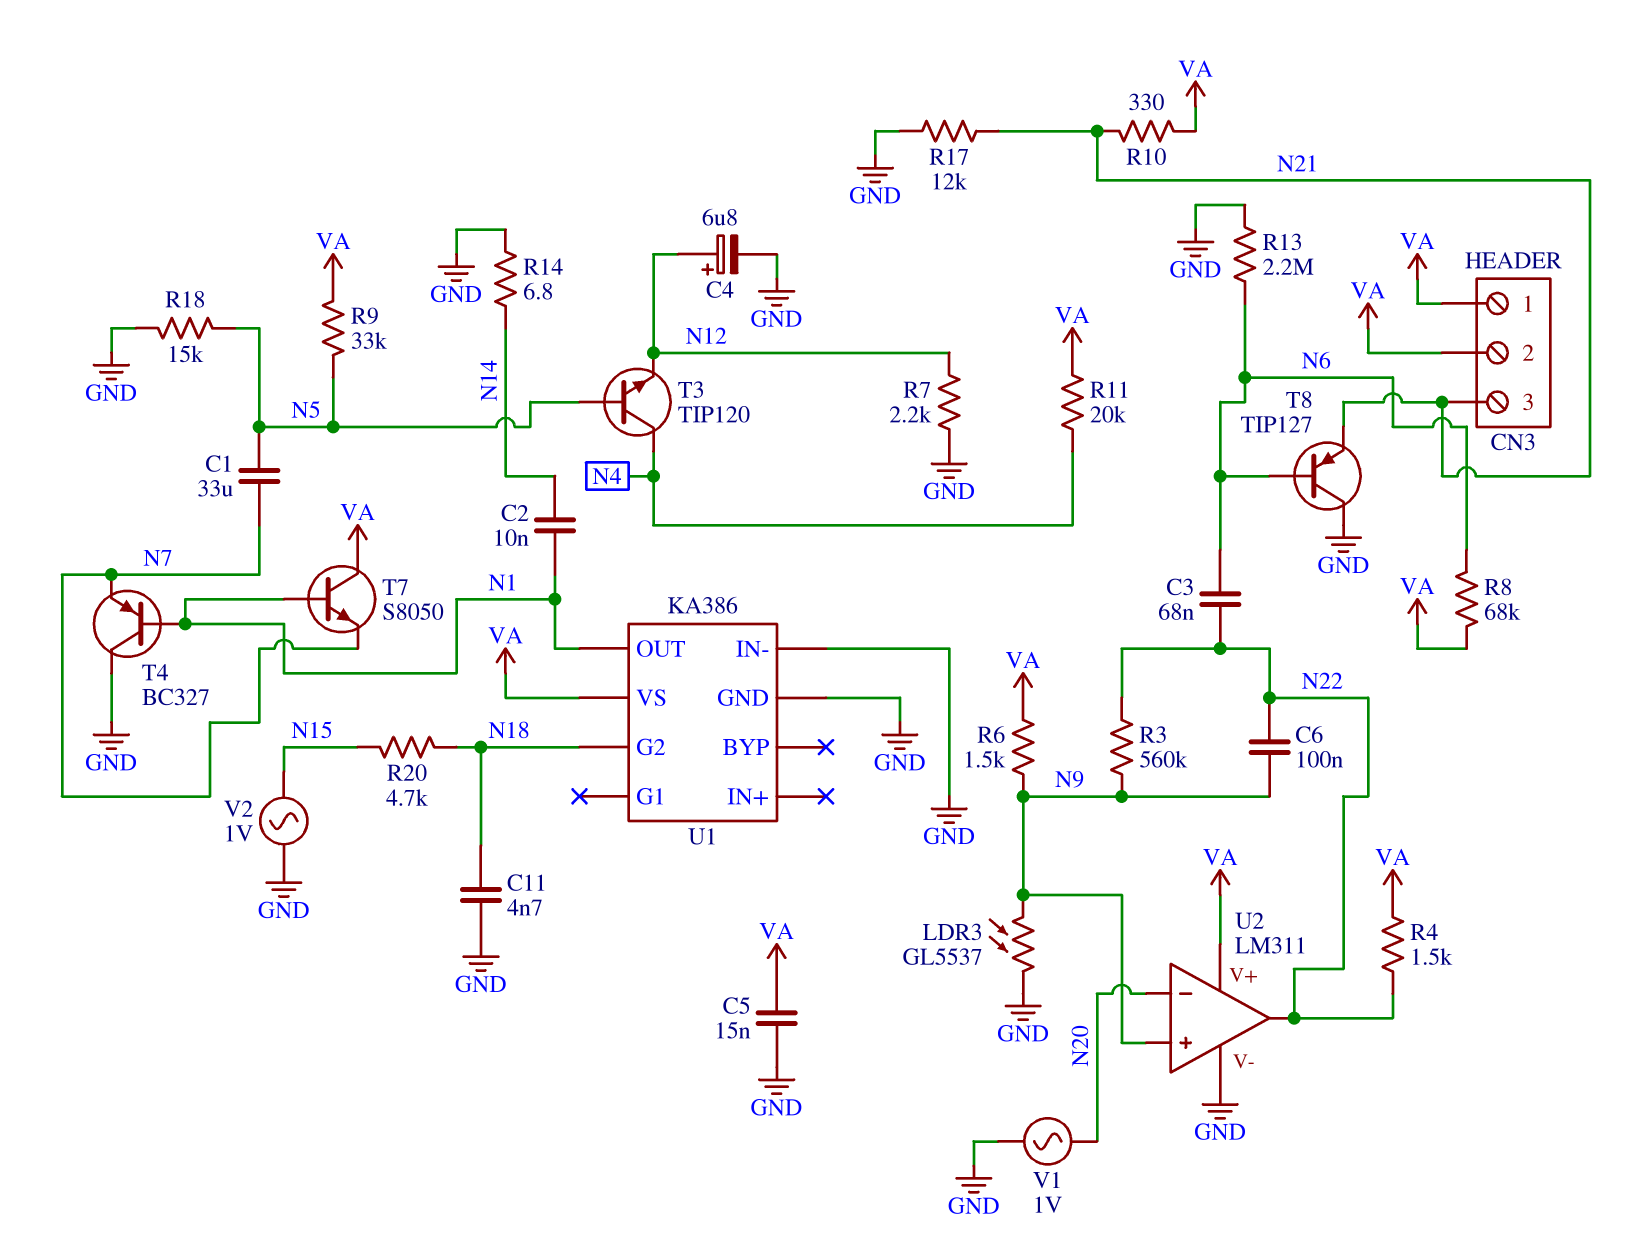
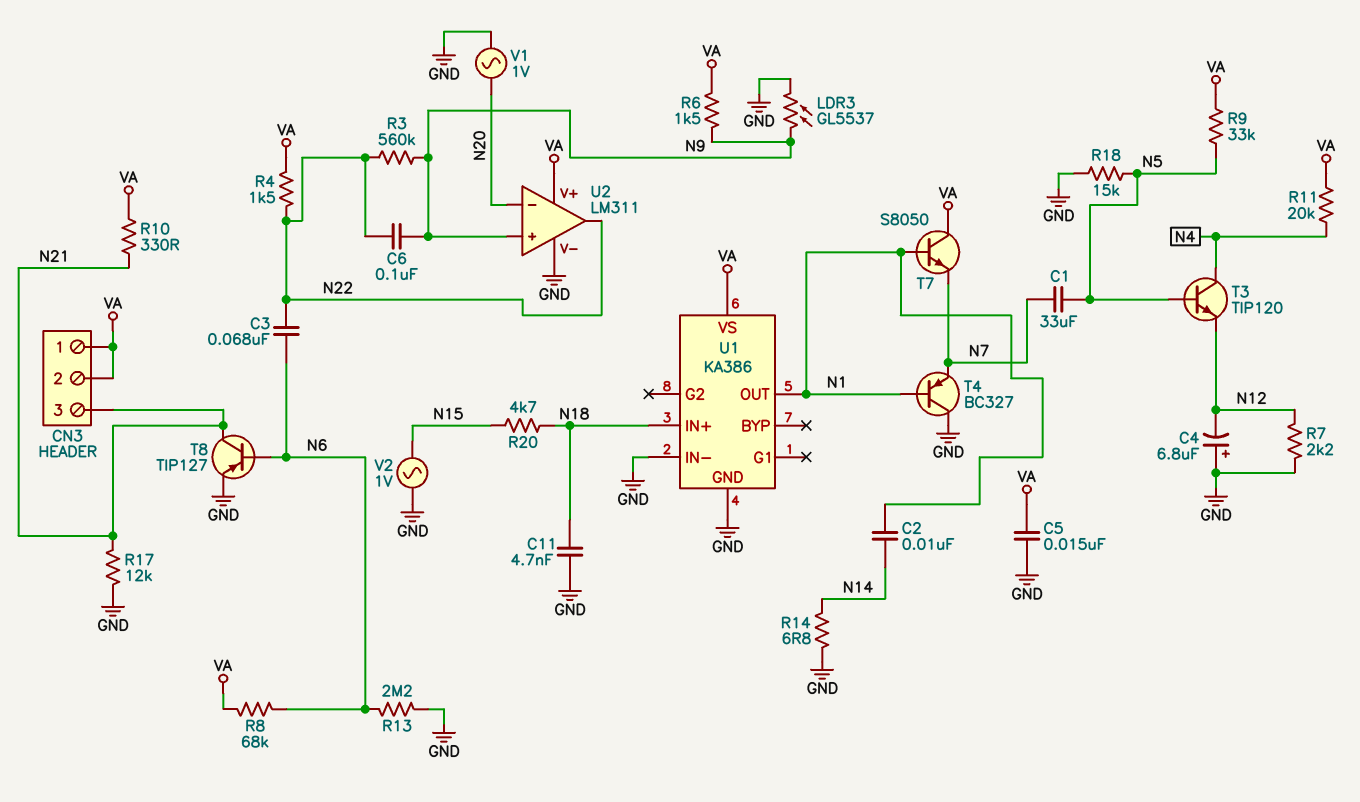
C4: 6.8uF (plus N12, minus GND) -> 6.8uF (plus GND, minus N12)
T8: PNP TIP127 (B N6, C GND, E N21) -> PNP TIP127 (B N6, C N21, E GND)
U1 pin G2: N18 -> none
U1 pin IN+: none -> N18

